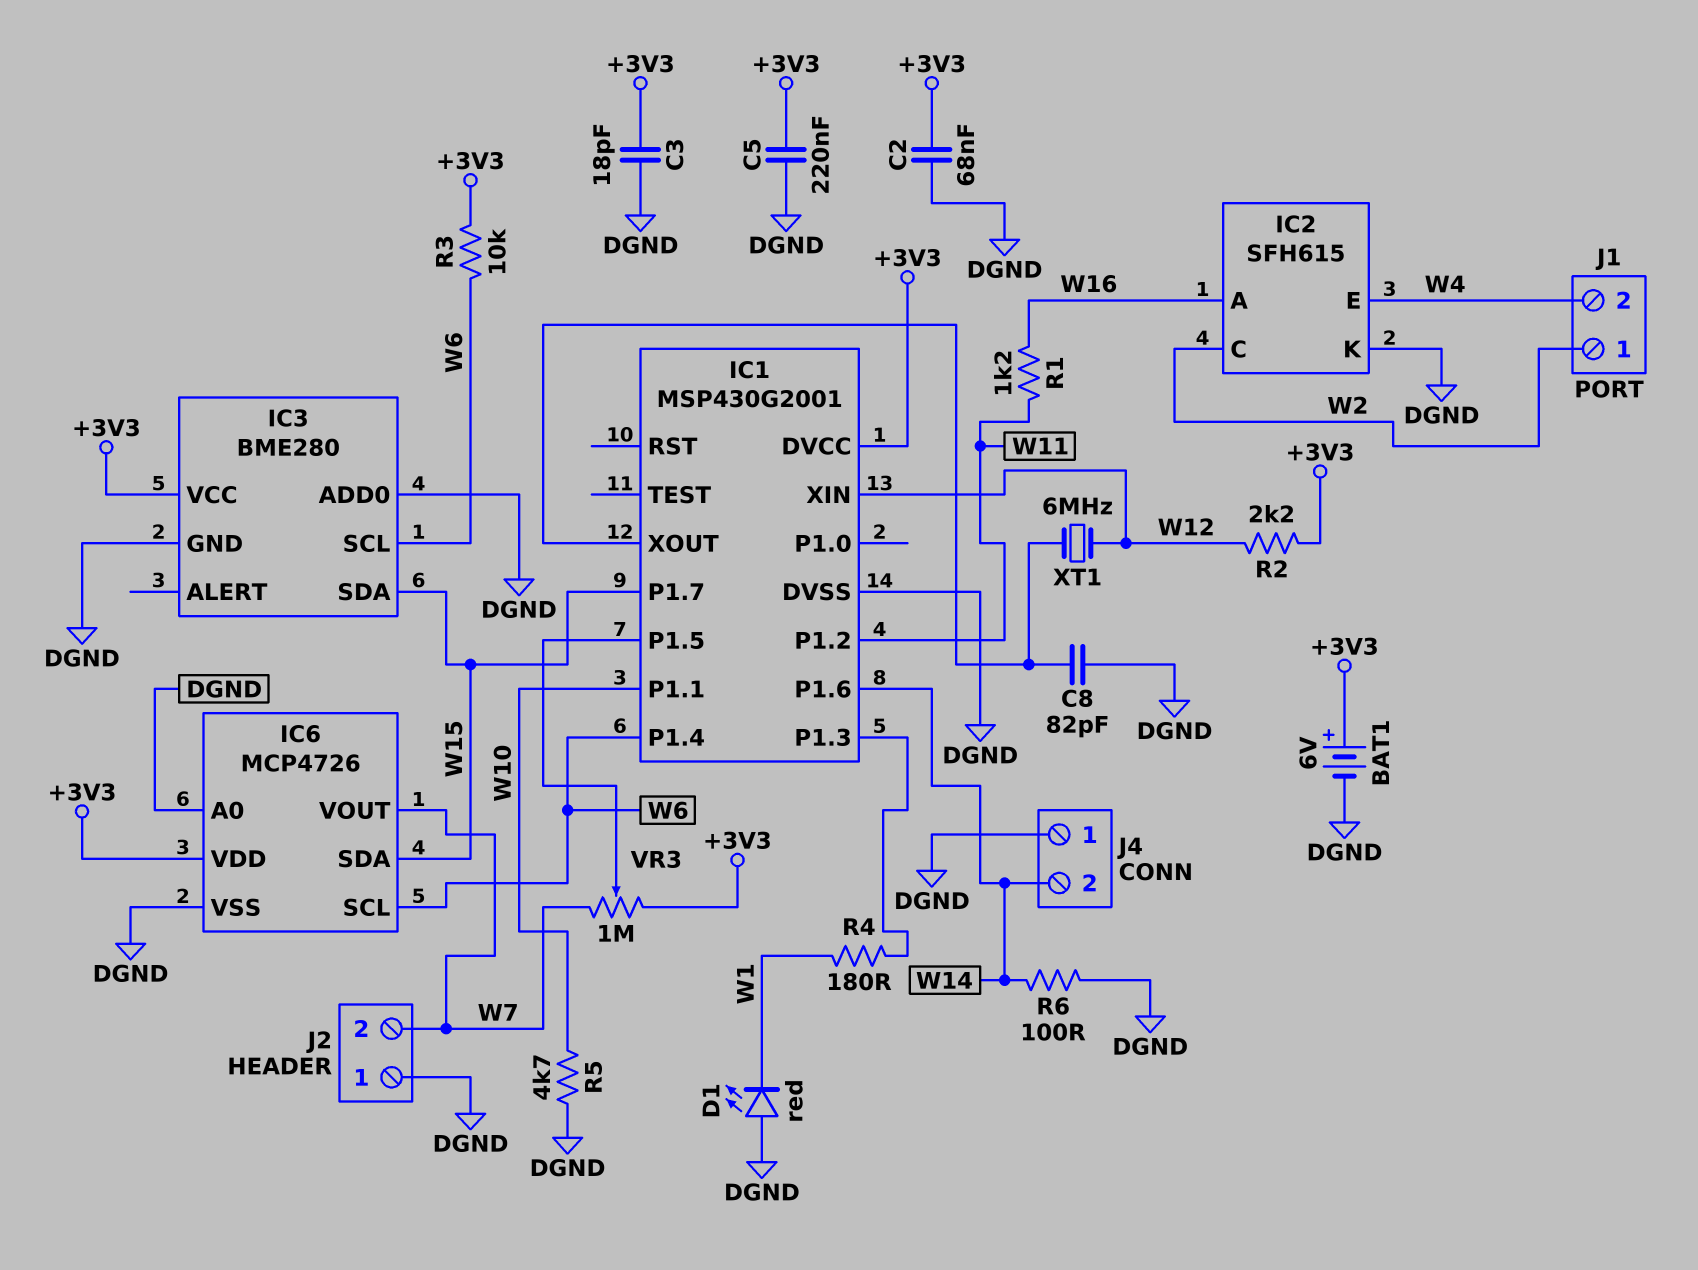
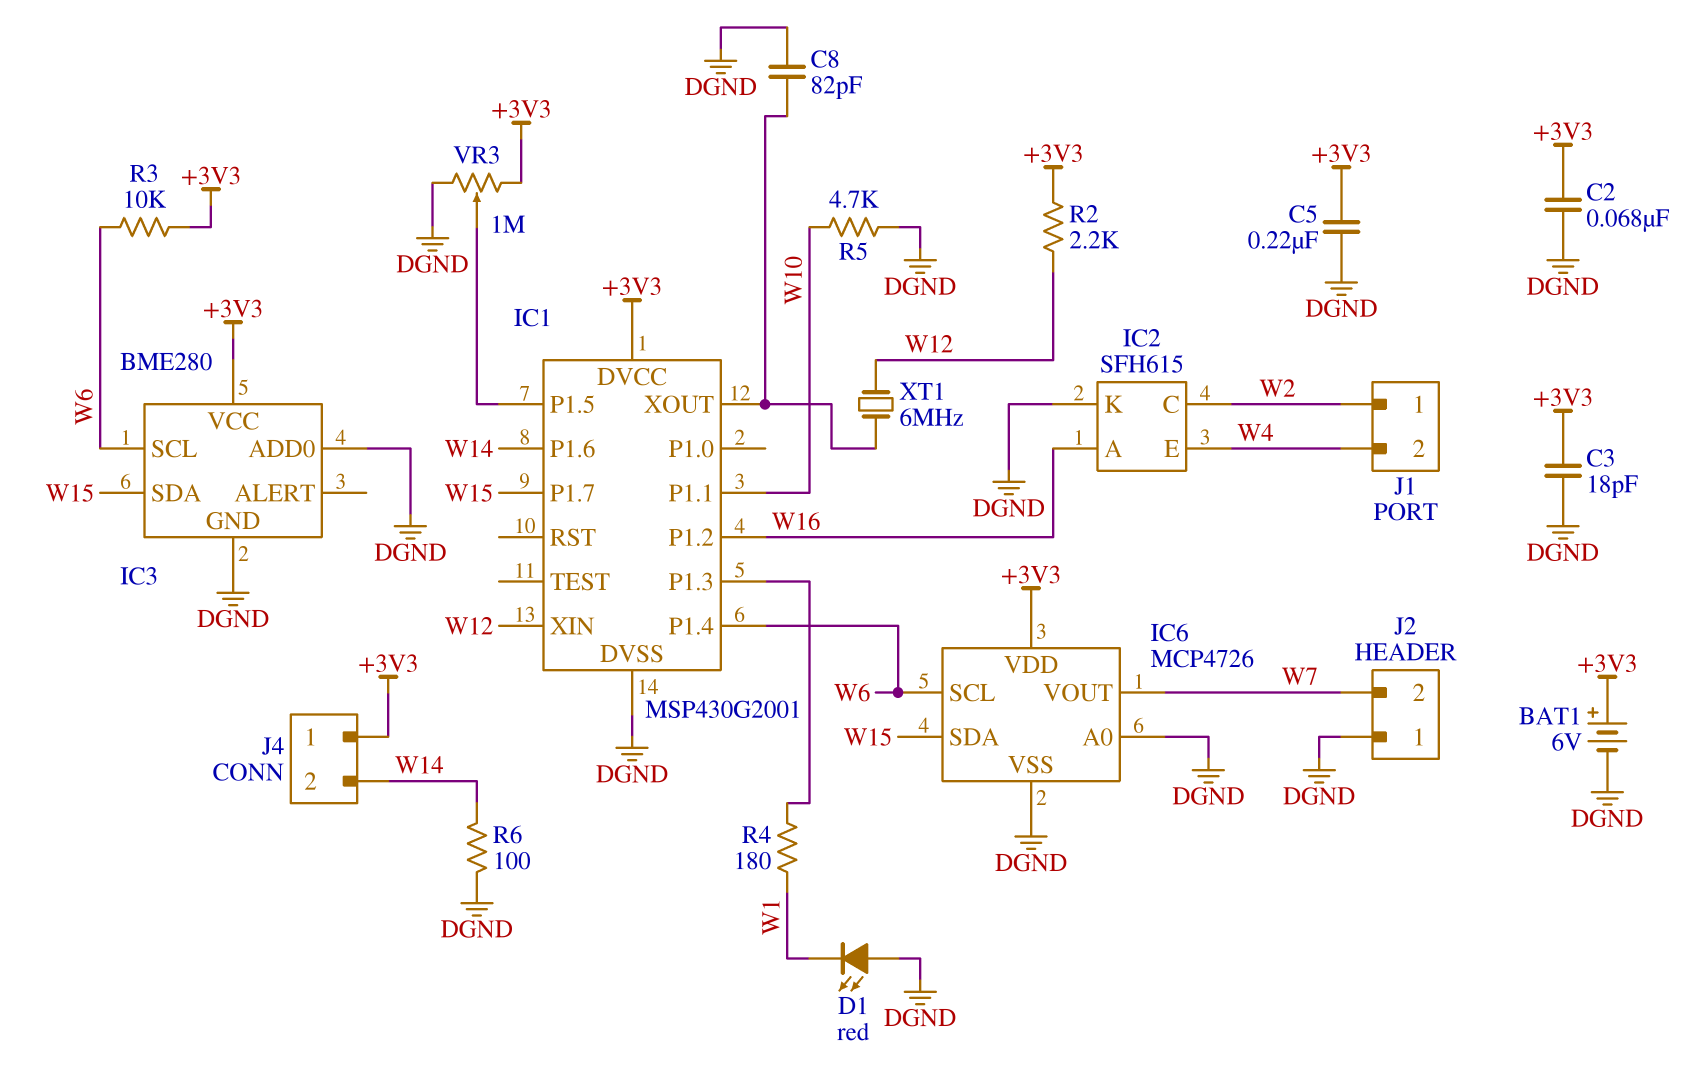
IC1 pin P1.2: W11 -> W16
J4 pin 1: DGND -> +3V3
R1: 1.2k (W11, W16) -> none
VR3: 1M (+3V3, W7, wiper IC1/P1.5) -> 1M (+3V3, DGND, wiper IC1/P1.5)

